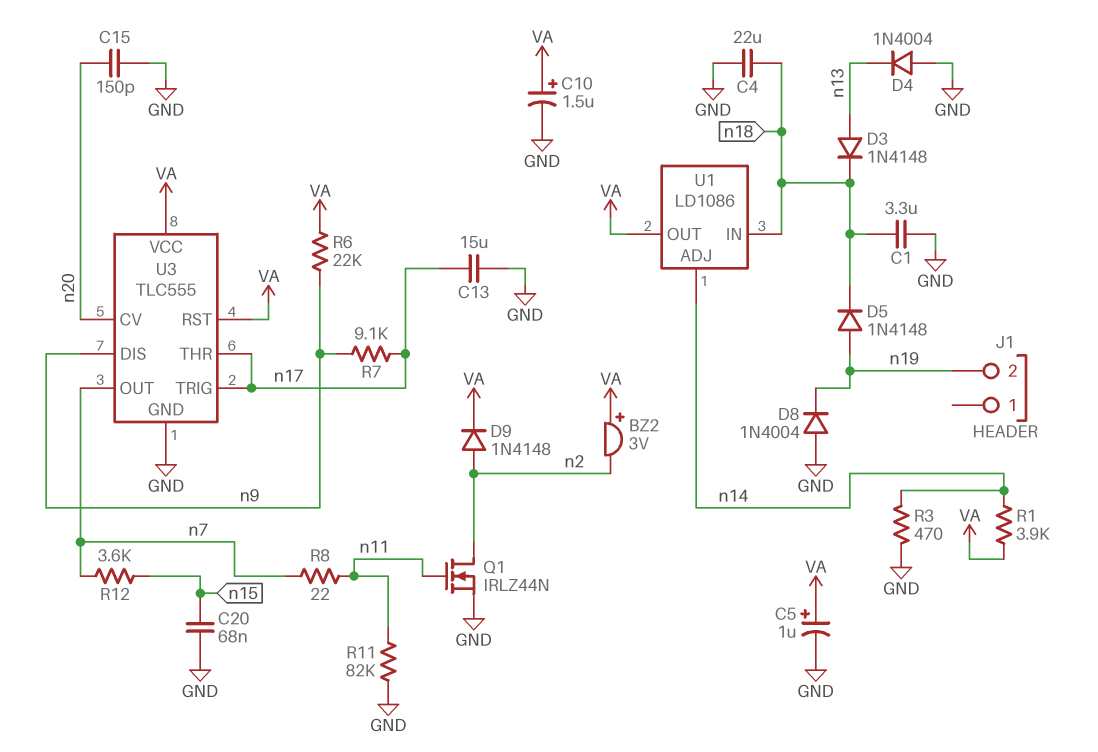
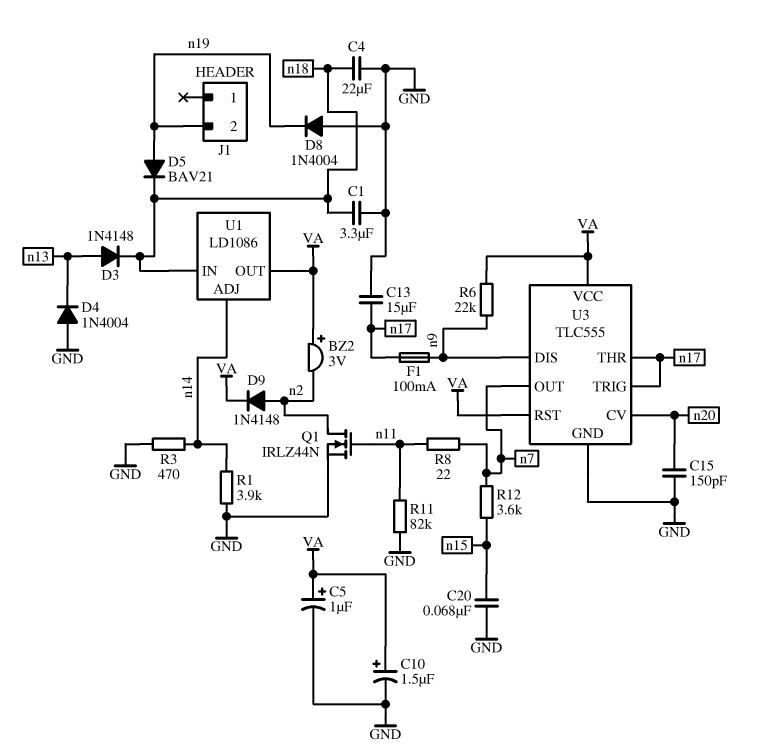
D5: diode 1N4148 (A n19, K n18) -> diode BAV21 (A n19, K n18)
F1: none -> 100mA (n9, n17)
R1: 3.9k (VA, n14) -> 3.9k (GND, n14)
R7: 9.1k (n9, n17) -> none

